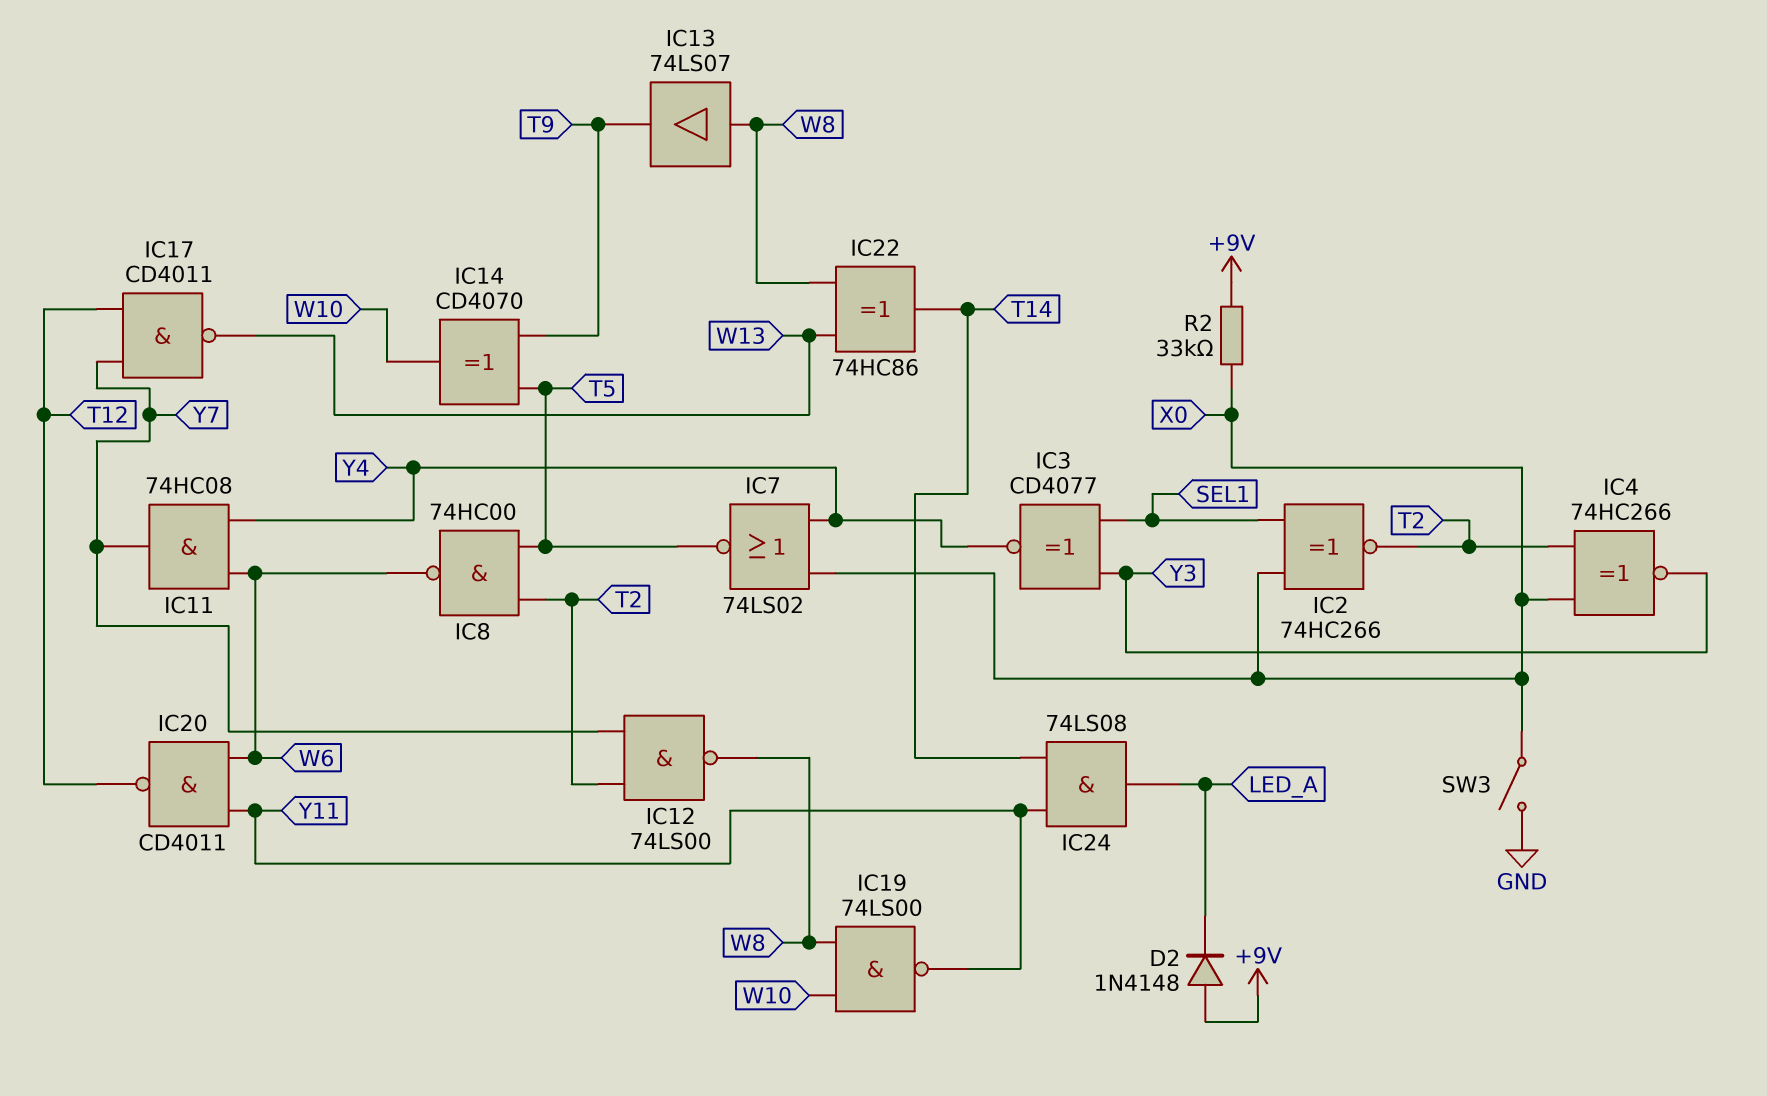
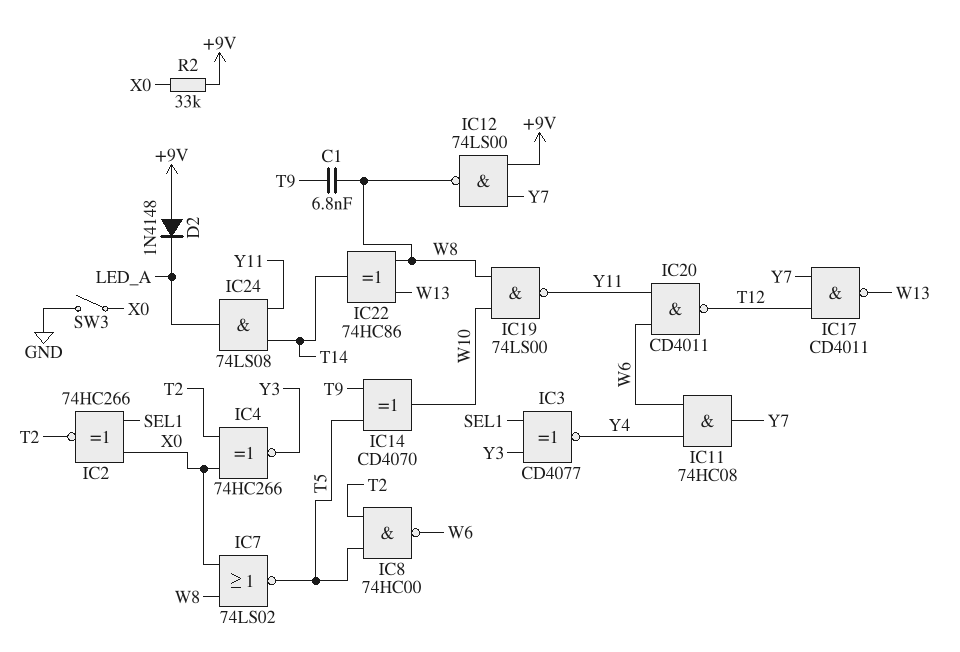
C1: none -> 6.8nF (T9, W8)
IC7: NOR 74LS02 (in X0, in Y4, out T5) -> NOR 74LS02 (in W8, in X0, out T5)
IC12: NAND 74LS00 (in T2, in Y7, out W8) -> NAND 74LS00 (in +9V, in Y7, out W8)
IC13: buffer 74LS07 (in W8, out T9) -> none

